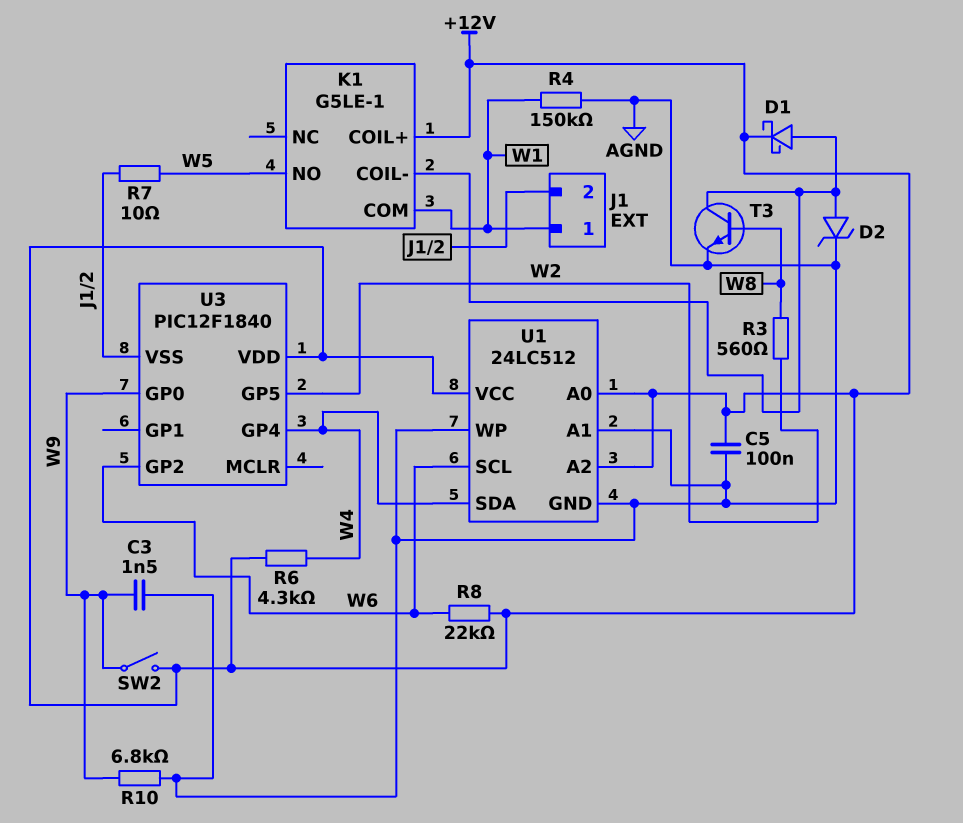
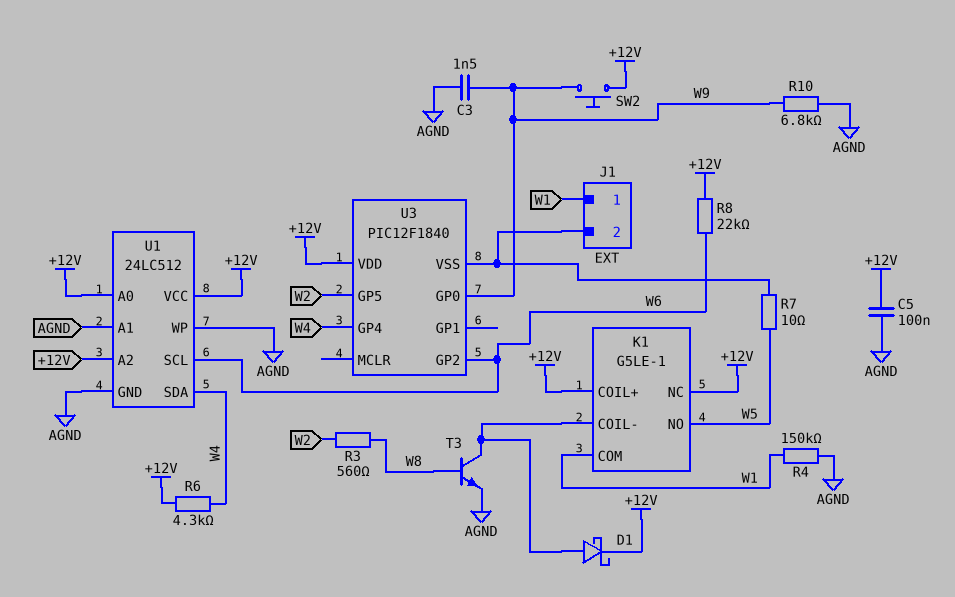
D2: zener (A K1/COIL-, K AGND) -> none
K1 pin NC: none -> +12V
SW2: switch (+12V, W9) -> button (+12V, W9)

